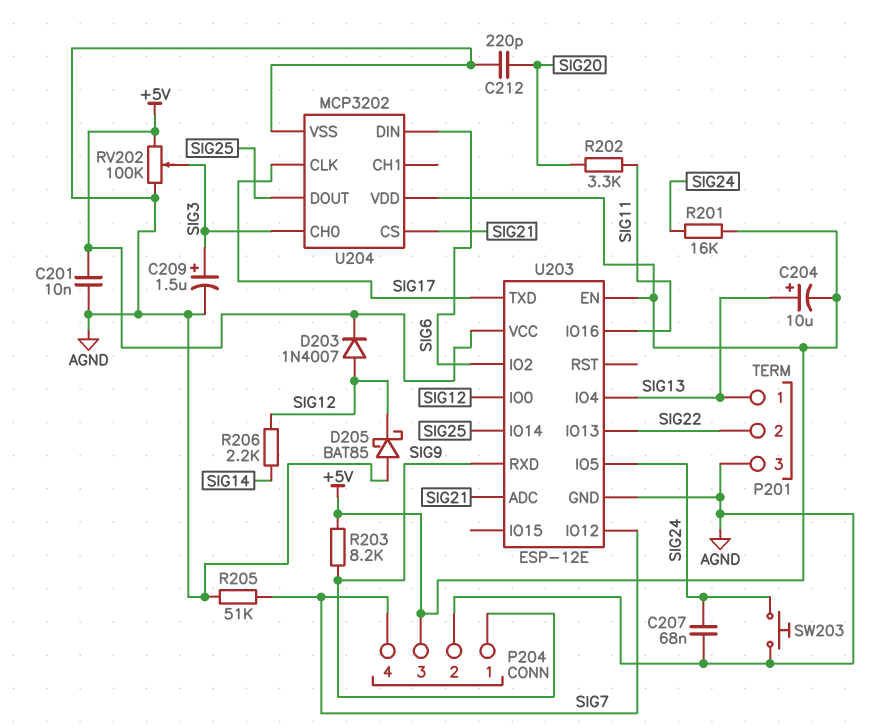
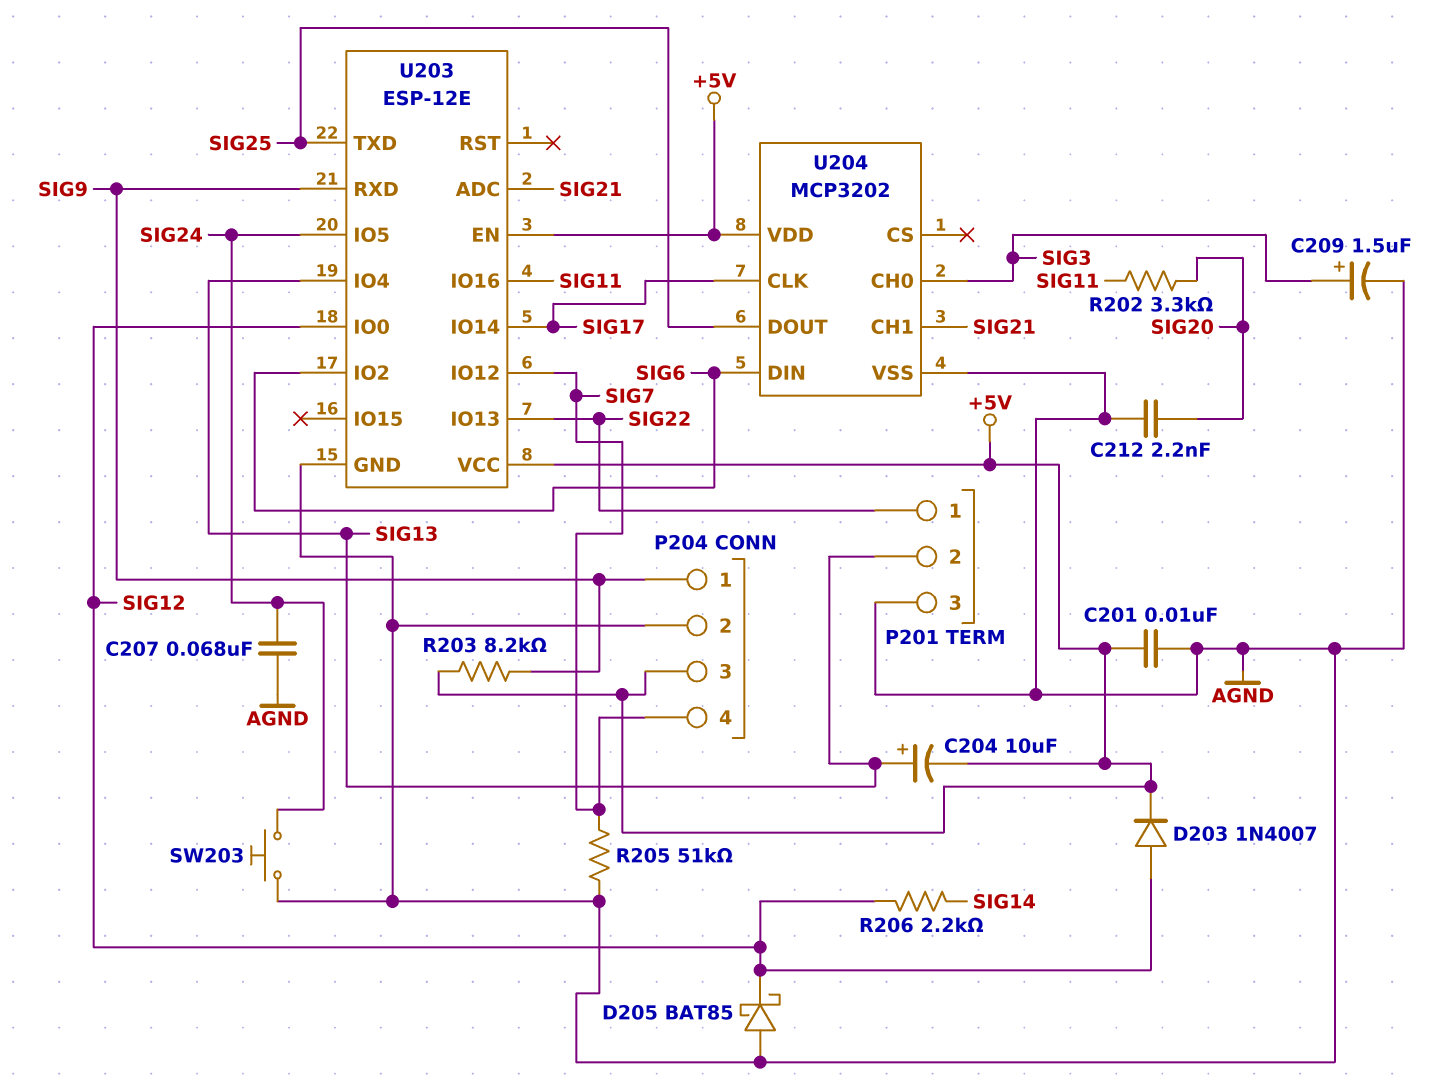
C212: 220pF (AGND, SIG20) -> 2.2nF (AGND, SIG20)
P201 pin 1: SIG13 -> SIG22
P201 pin 2: SIG22 -> SIG13
R201: 16k (+5V, SIG24) -> none
RV202: 100k (+5V, AGND, wiper SIG3) -> none
U203 pin IO14: SIG25 -> SIG17
U203 pin TXD: SIG17 -> SIG25
U204 pin CH1: none -> SIG21
U204 pin CS: SIG21 -> none

